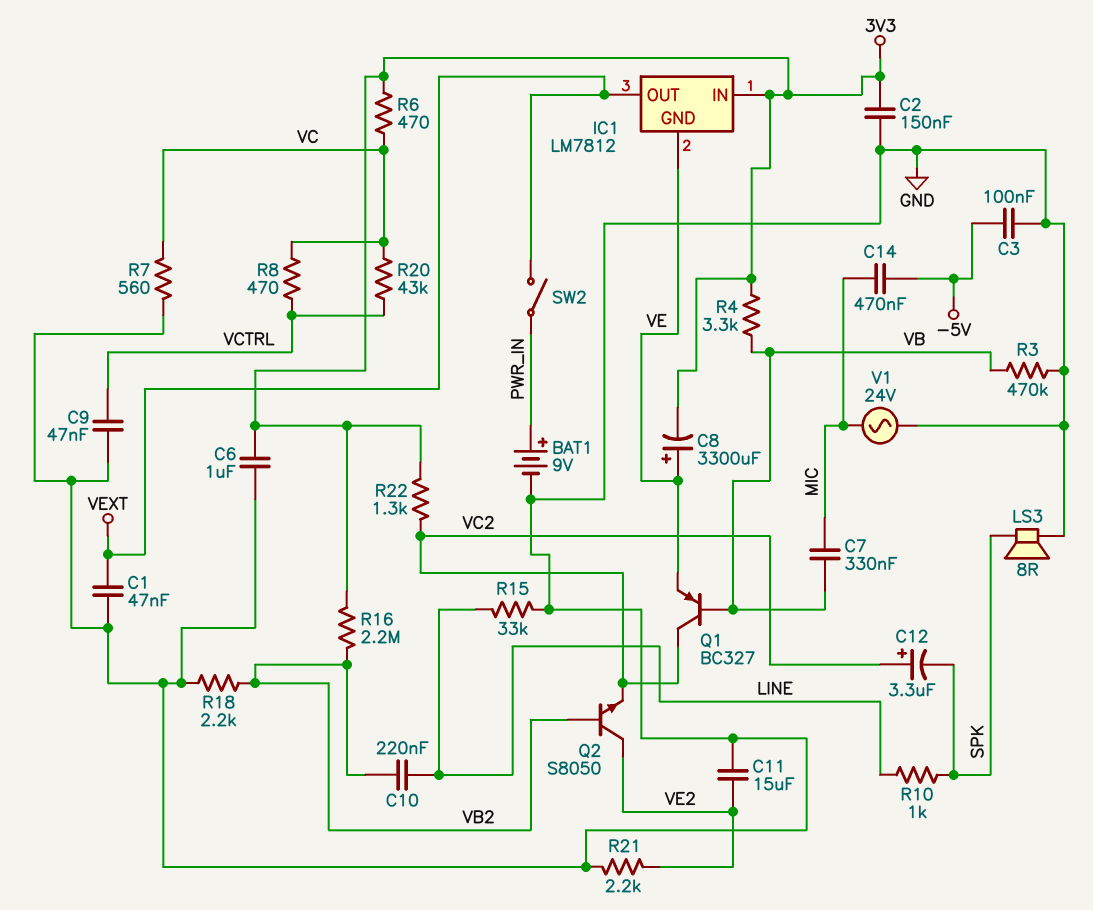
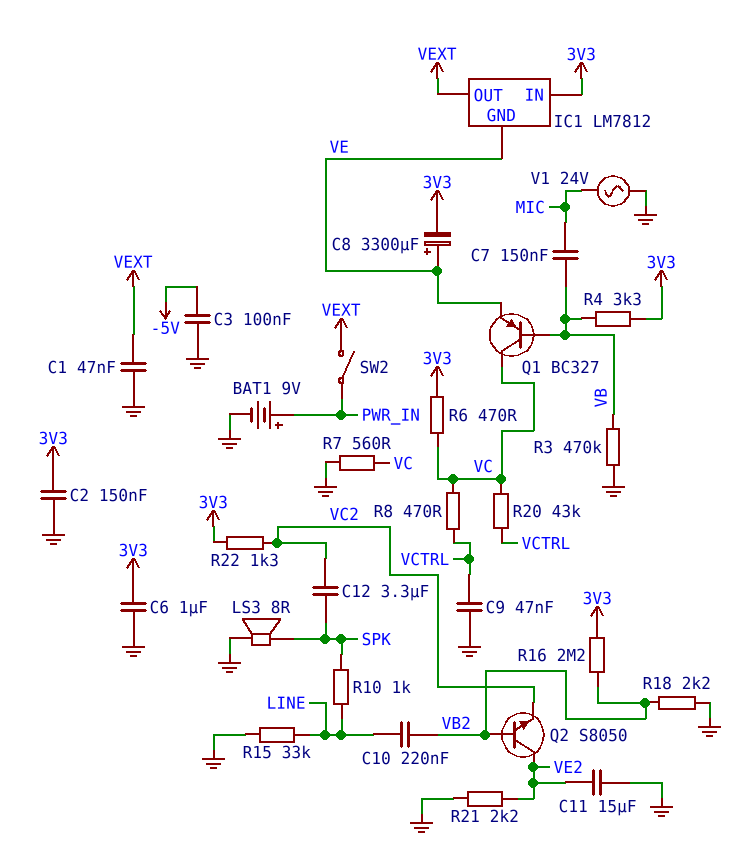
C7: 330nF (MIC, VB) -> 150nF (MIC, VB)
C12: 3.3uF (plus VC2, minus SPK) -> 3.3uF (SPK, VC2)
C14: 470nF (-5V, MIC) -> none
Q1: PNP BC327 (B VB, C VC2, E VE) -> PNP BC327 (B VB, C VC, E VE)

